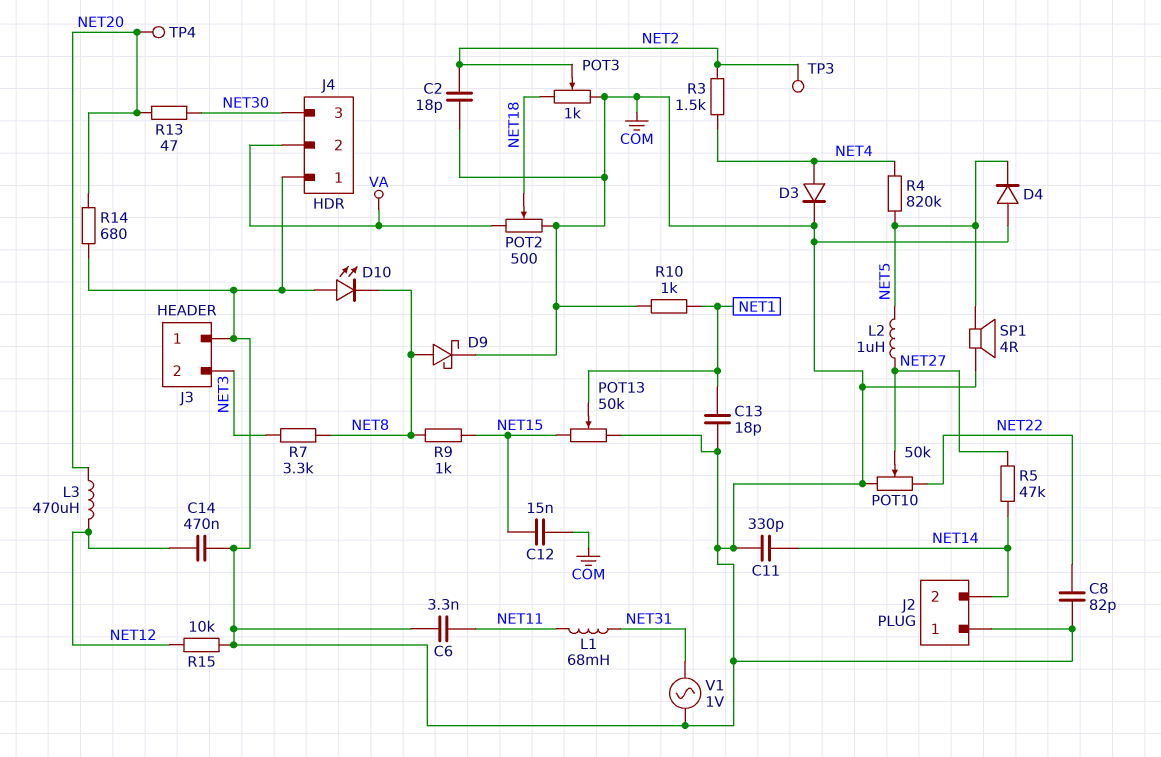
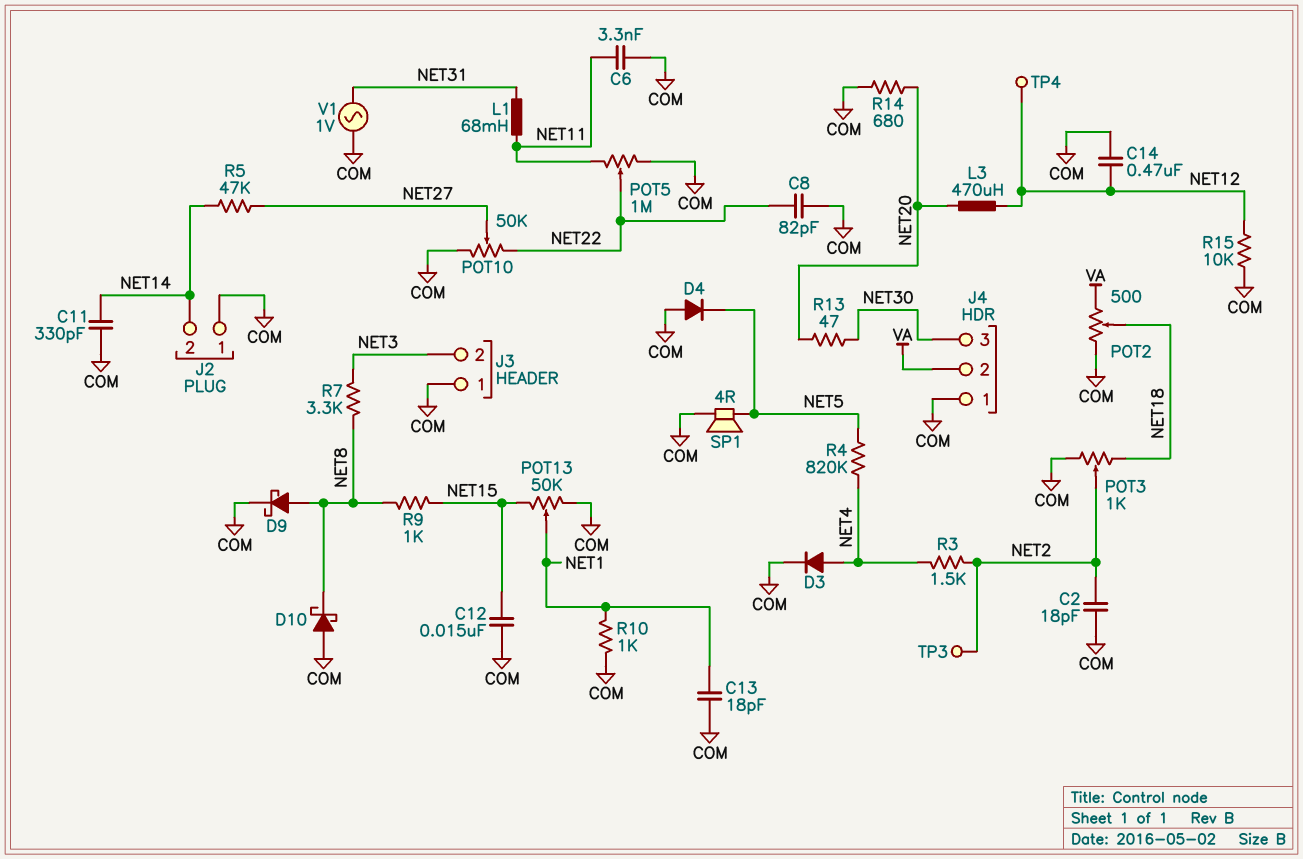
D10: LED (A COM, K NET8) -> schottky (A COM, K NET8)
L2: 1uH (NET5, NET27) -> none
POT5: none -> 1M (COM, NET11, wiper NET22)
TP4: test point (NET20) -> test point (NET12)

